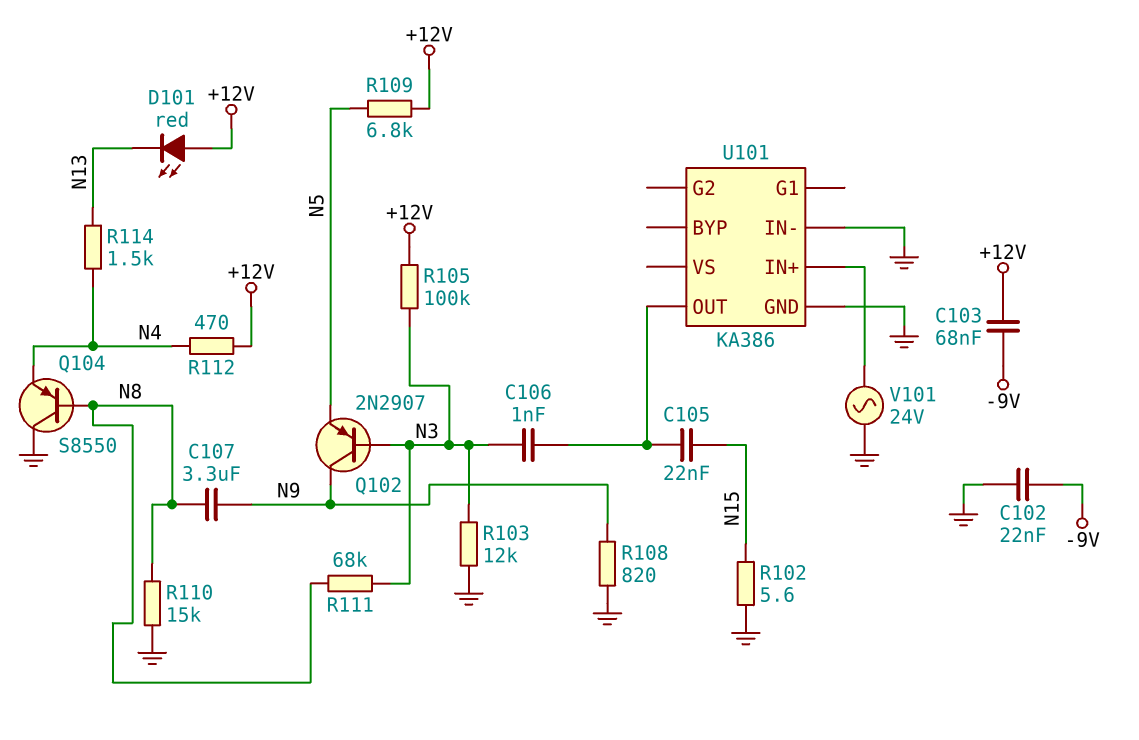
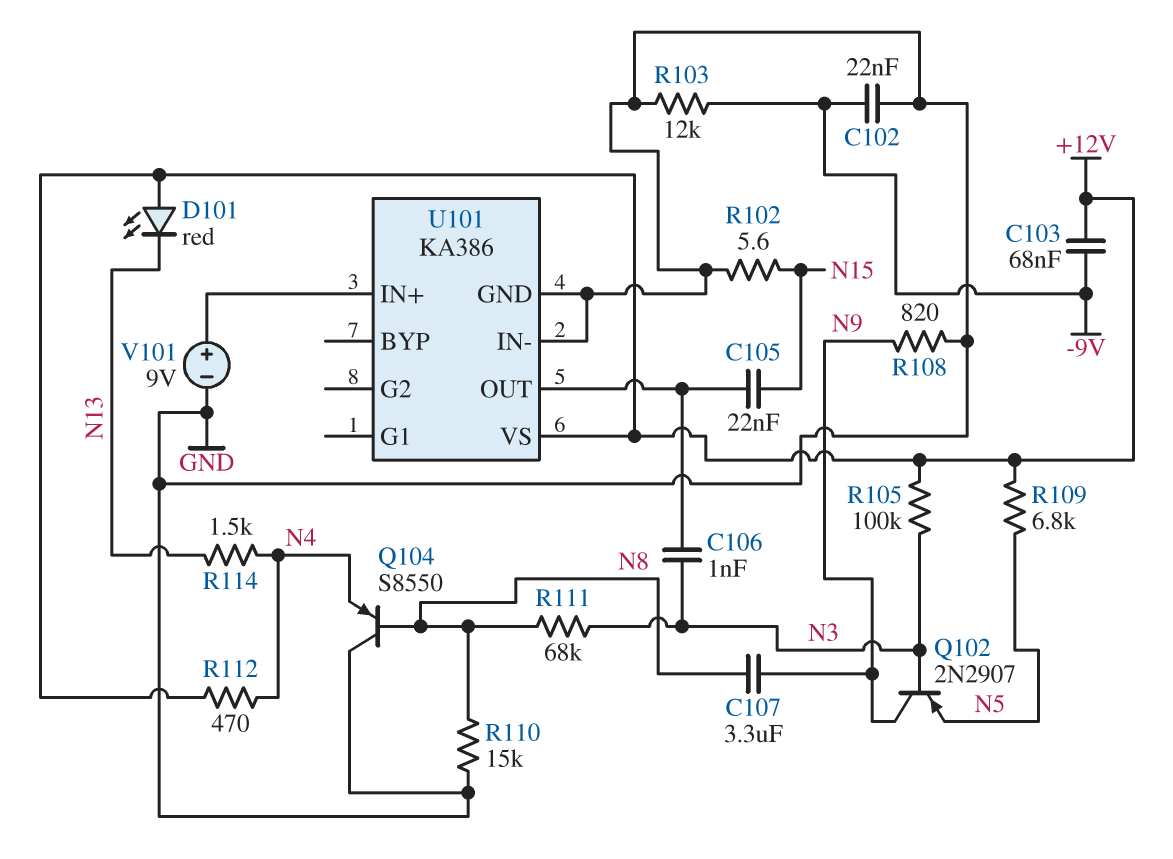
R103: 12k (GND, N3) -> 12k (-9V, GND)
U101 pin VS: none -> +12V
V101: AC 24V (GND, U101/IN+) -> 9V (plus U101/IN+, minus GND)

